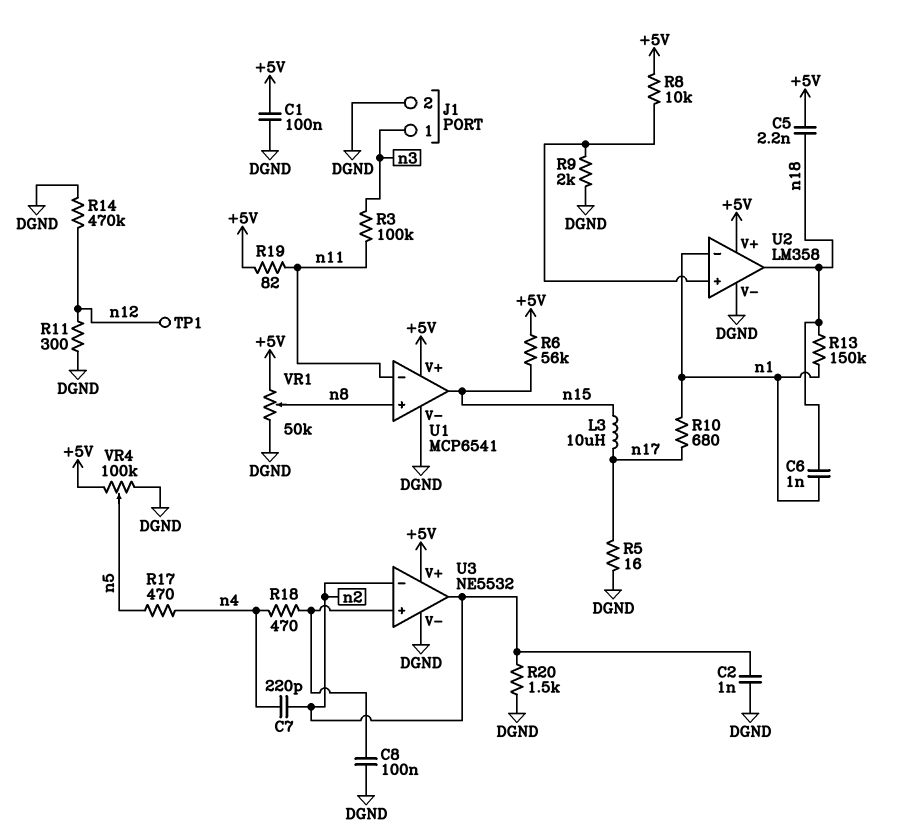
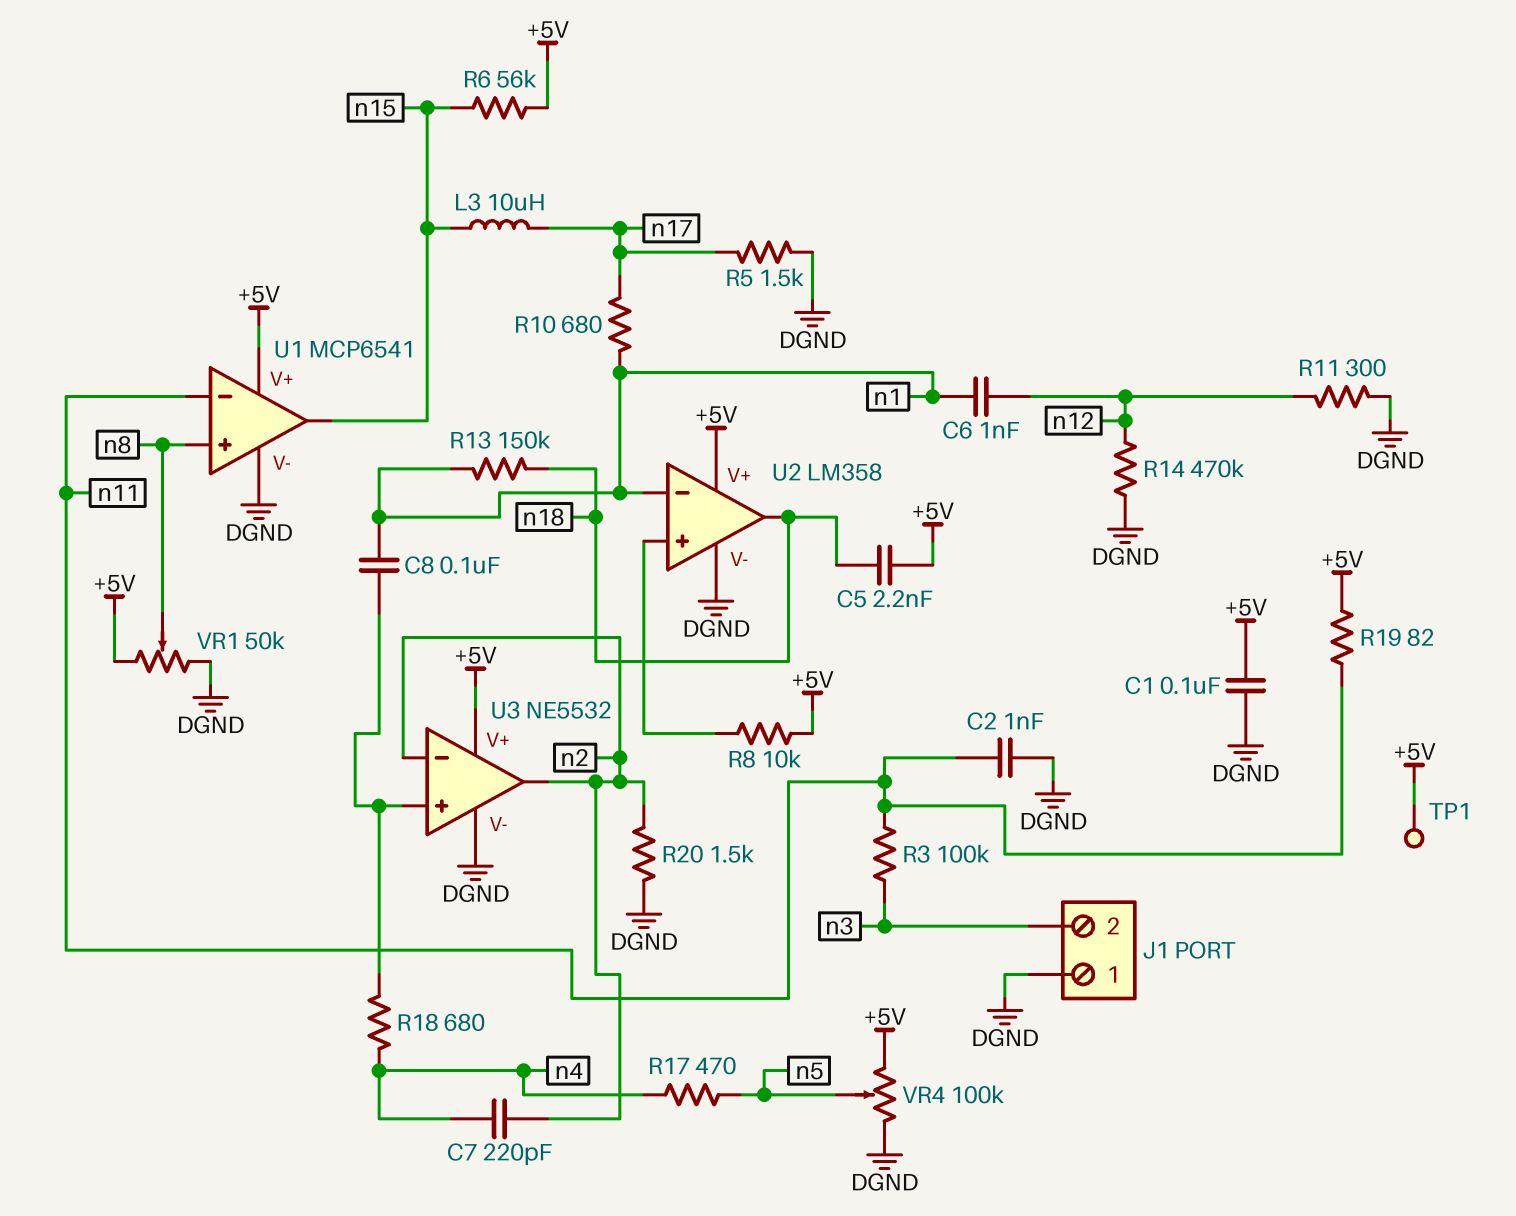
C2: 1nF (DGND, n2) -> 1nF (DGND, n11)
C6: 1nF (n1, n18) -> 1nF (n1, n12)
C8: 100nF (DGND, U3/in+) -> 100nF (U3/in+, n1)
J1 pin 1: n3 -> DGND
J1 pin 2: DGND -> n3
R5: 16 (DGND, n17) -> 1.5k (DGND, n17)
R9: 2k (DGND, U2/in+) -> none
R18: 470 (U3/in+, n4) -> 680 (U3/in+, n4)
TP1: test point (n12) -> test point (+5V)

